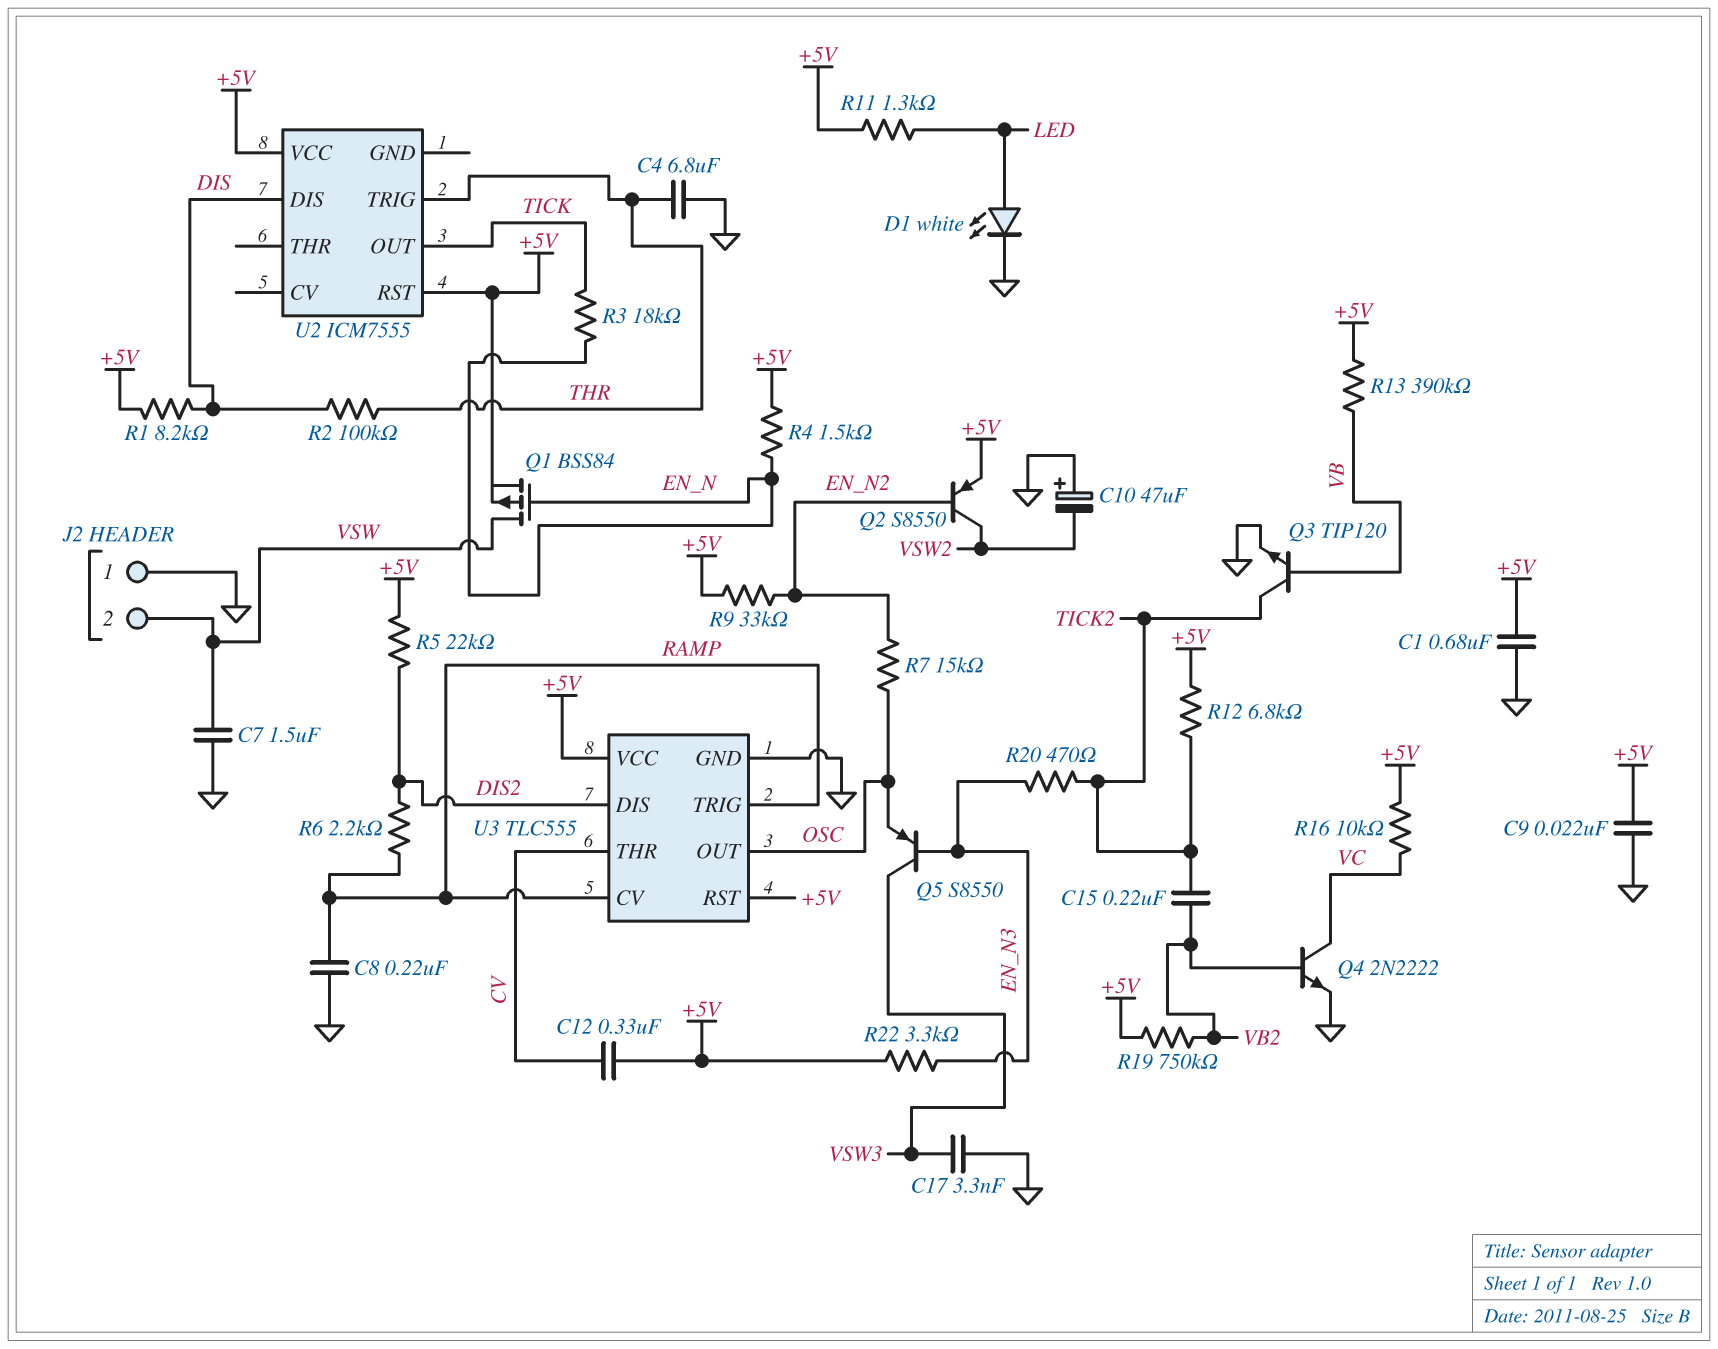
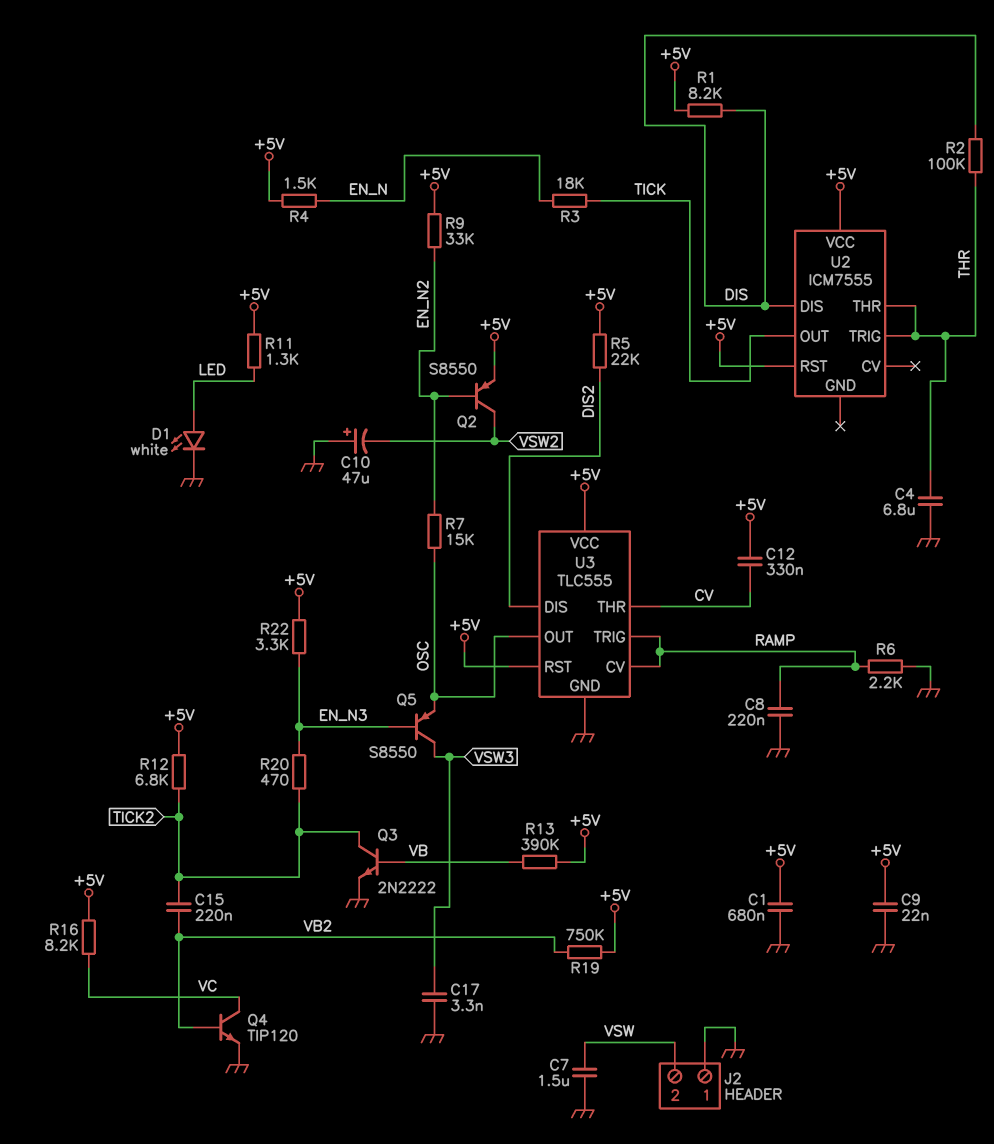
Q1: PMOS BSS84 (G EN_N, D VSW, S +5V) -> none
Q3: NPN TIP120 (B VB, C TICK2, E GND) -> NPN 2N2222 (B VB, C TICK2, E GND)
Q4: NPN 2N2222 (B VB2, C VC, E GND) -> NPN TIP120 (B VB2, C VC, E GND)
R6: 2.2k (DIS2, RAMP) -> 2.2k (GND, RAMP)
R16: 10k (+5V, VC) -> 8.2k (+5V, VC)
U2 pin THR: none -> THR

